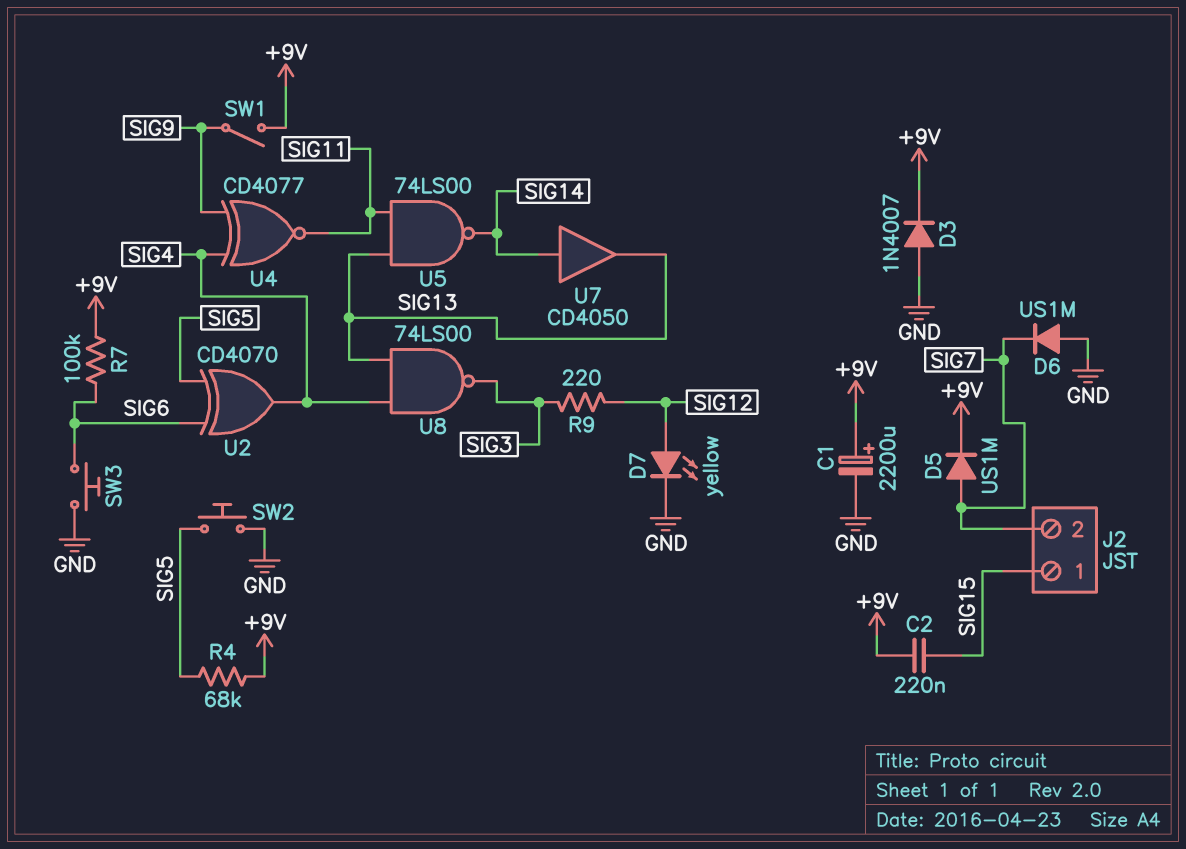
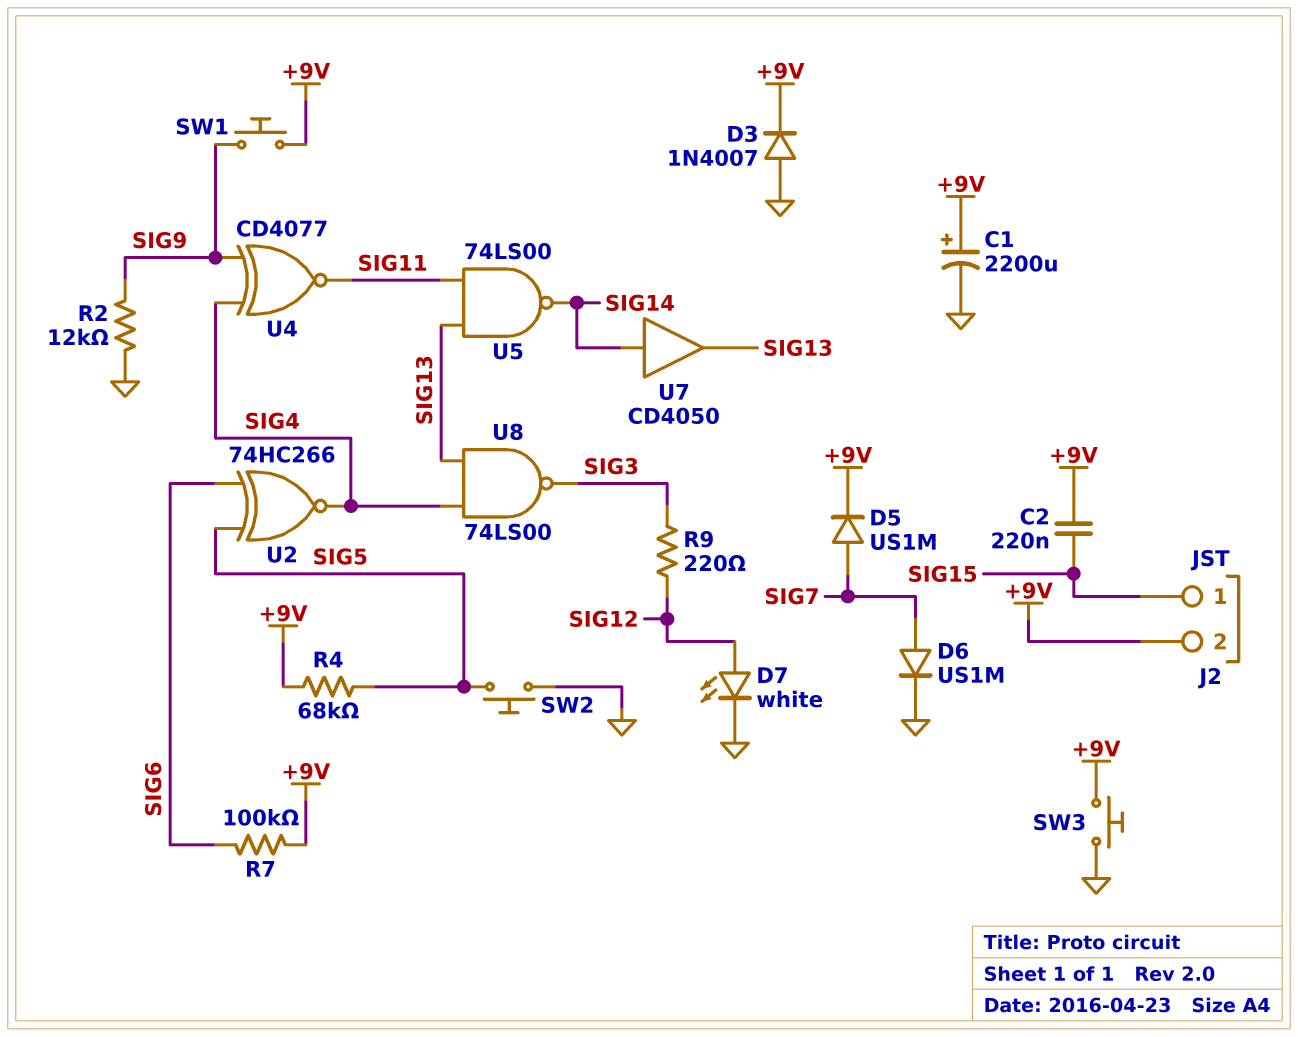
D6: diode US1M (A GND, K SIG7) -> diode US1M (A SIG7, K GND)
D7: LED yellow (A SIG12, K GND) -> LED white (A SIG12, K GND)
J2 pin 2: SIG7 -> +9V
R2: none -> 12k (GND, SIG9)
SW1: switch (+9V, SIG9) -> button (+9V, SIG9)
SW3: button (GND, SIG6) -> button (+9V, GND)
U2: XOR CD4070 (in SIG5, in SIG6, out SIG4) -> XNOR 74HC266 (in SIG5, in SIG6, out SIG4)

